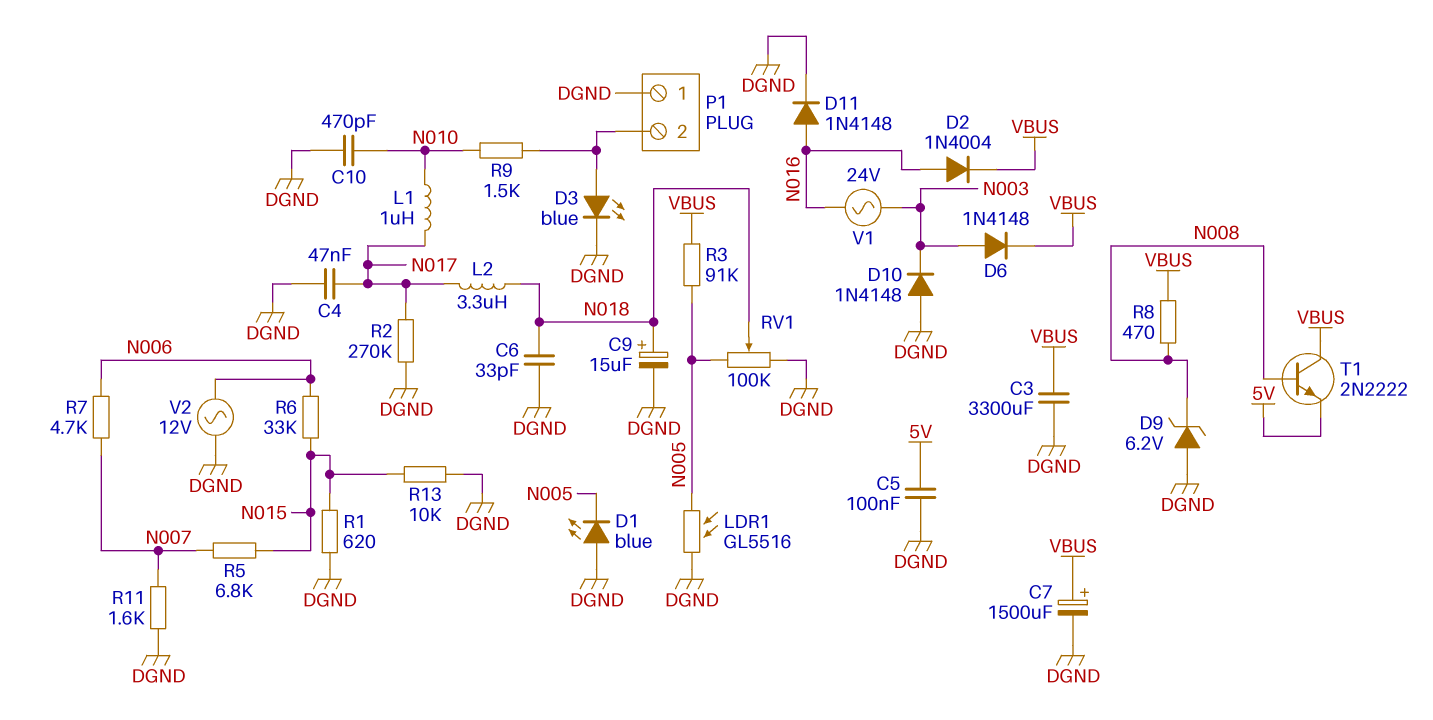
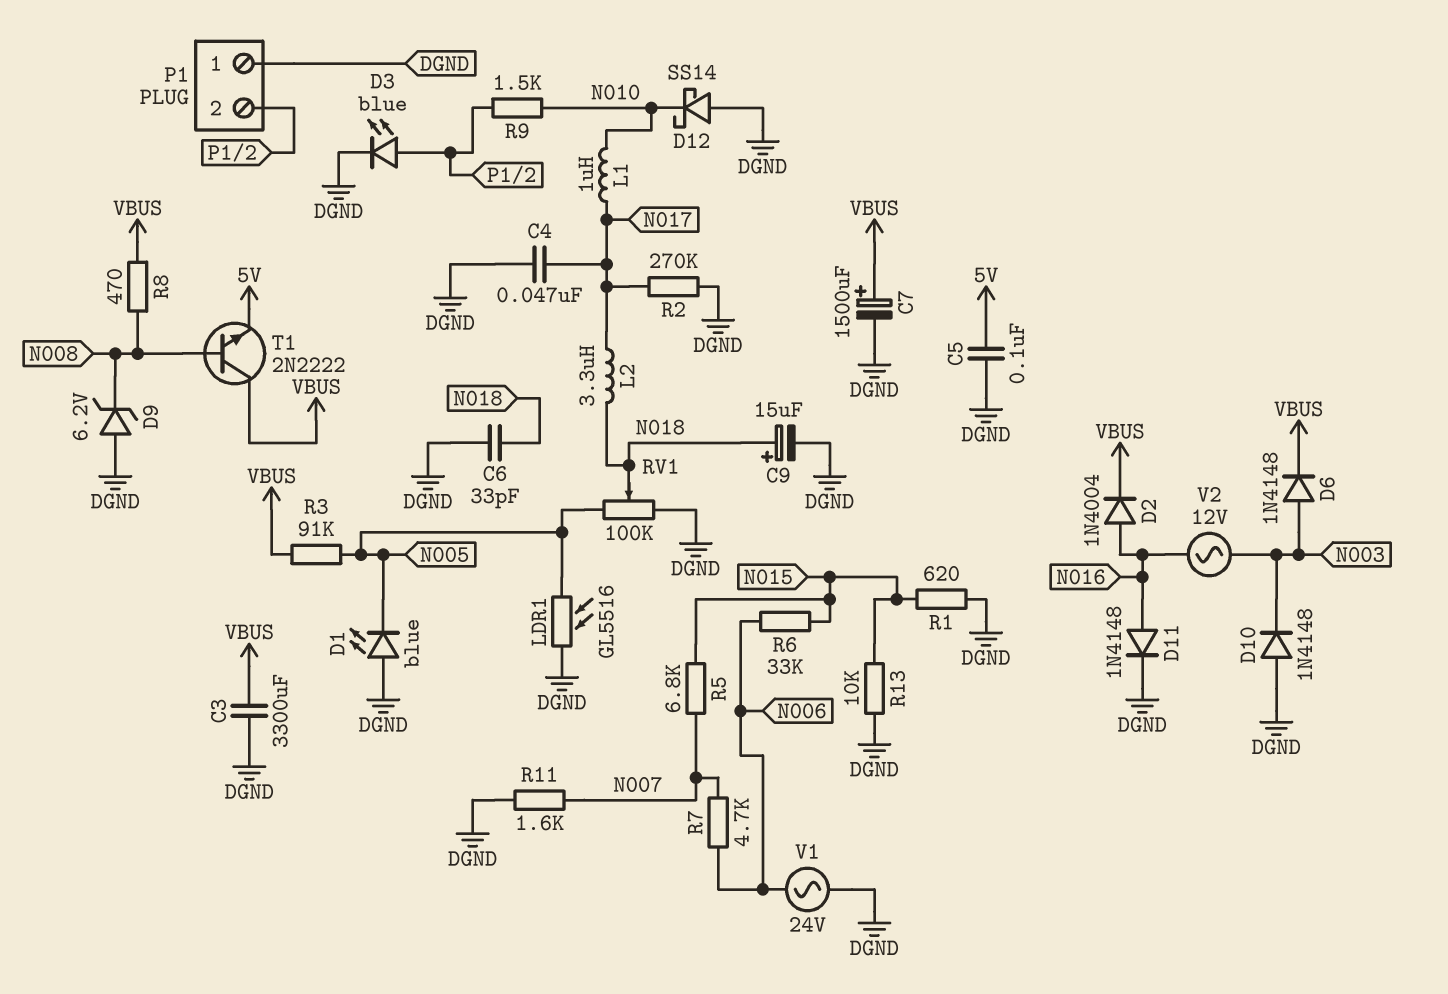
C10: 470pF (DGND, N010) -> none
D12: none -> schottky SS14 (A DGND, K N010)
V1: AC 24V (N003, N016) -> AC 24V (DGND, N006)
V2: AC 12V (DGND, N006) -> AC 12V (N003, N016)

